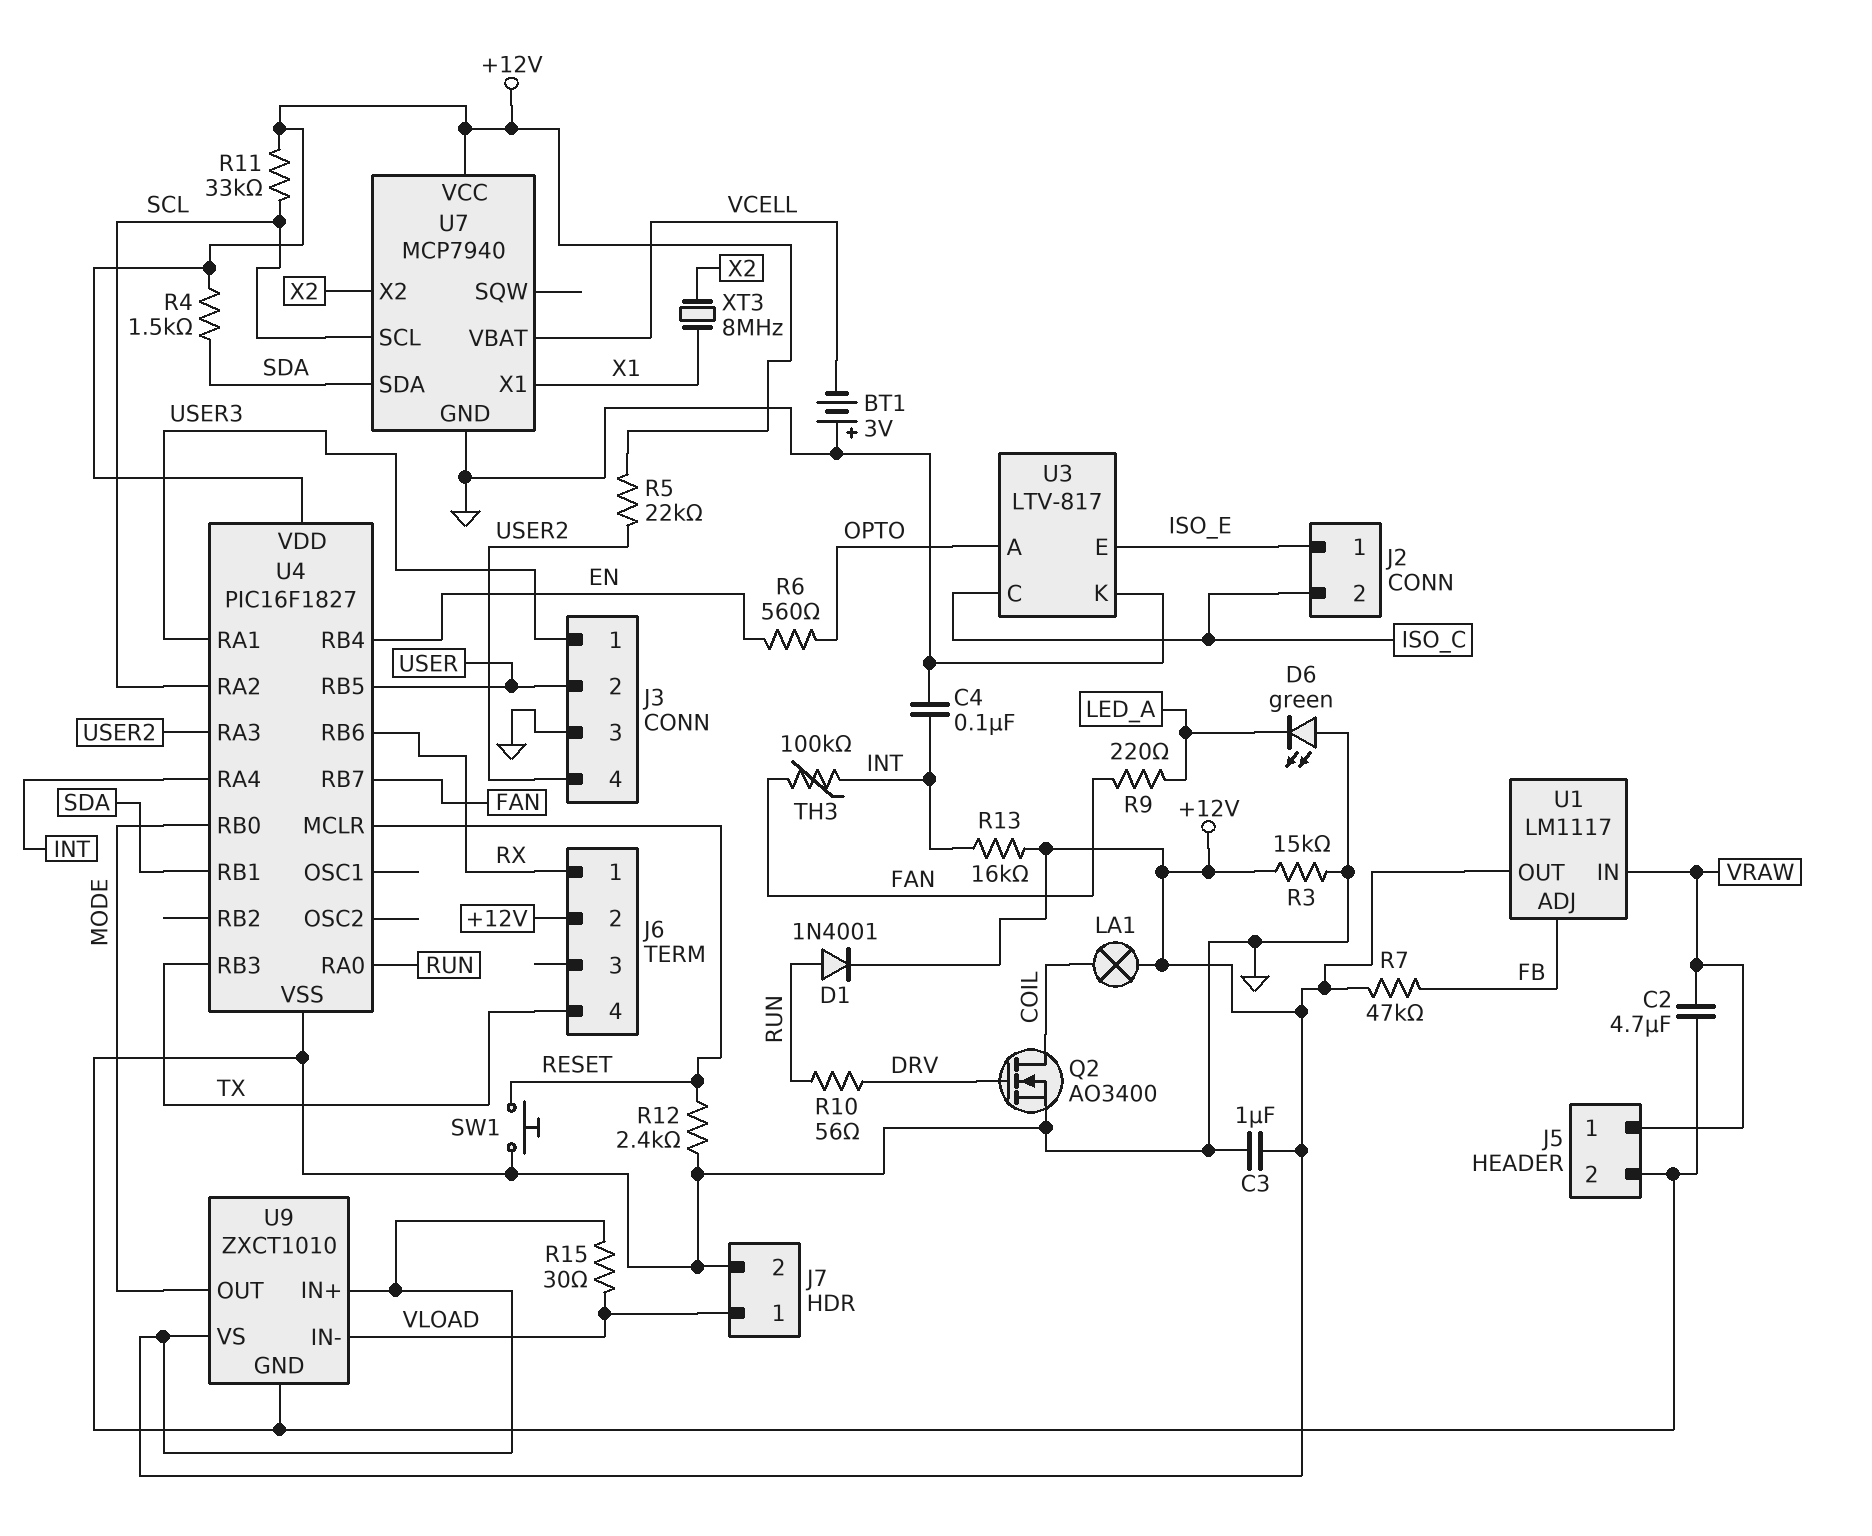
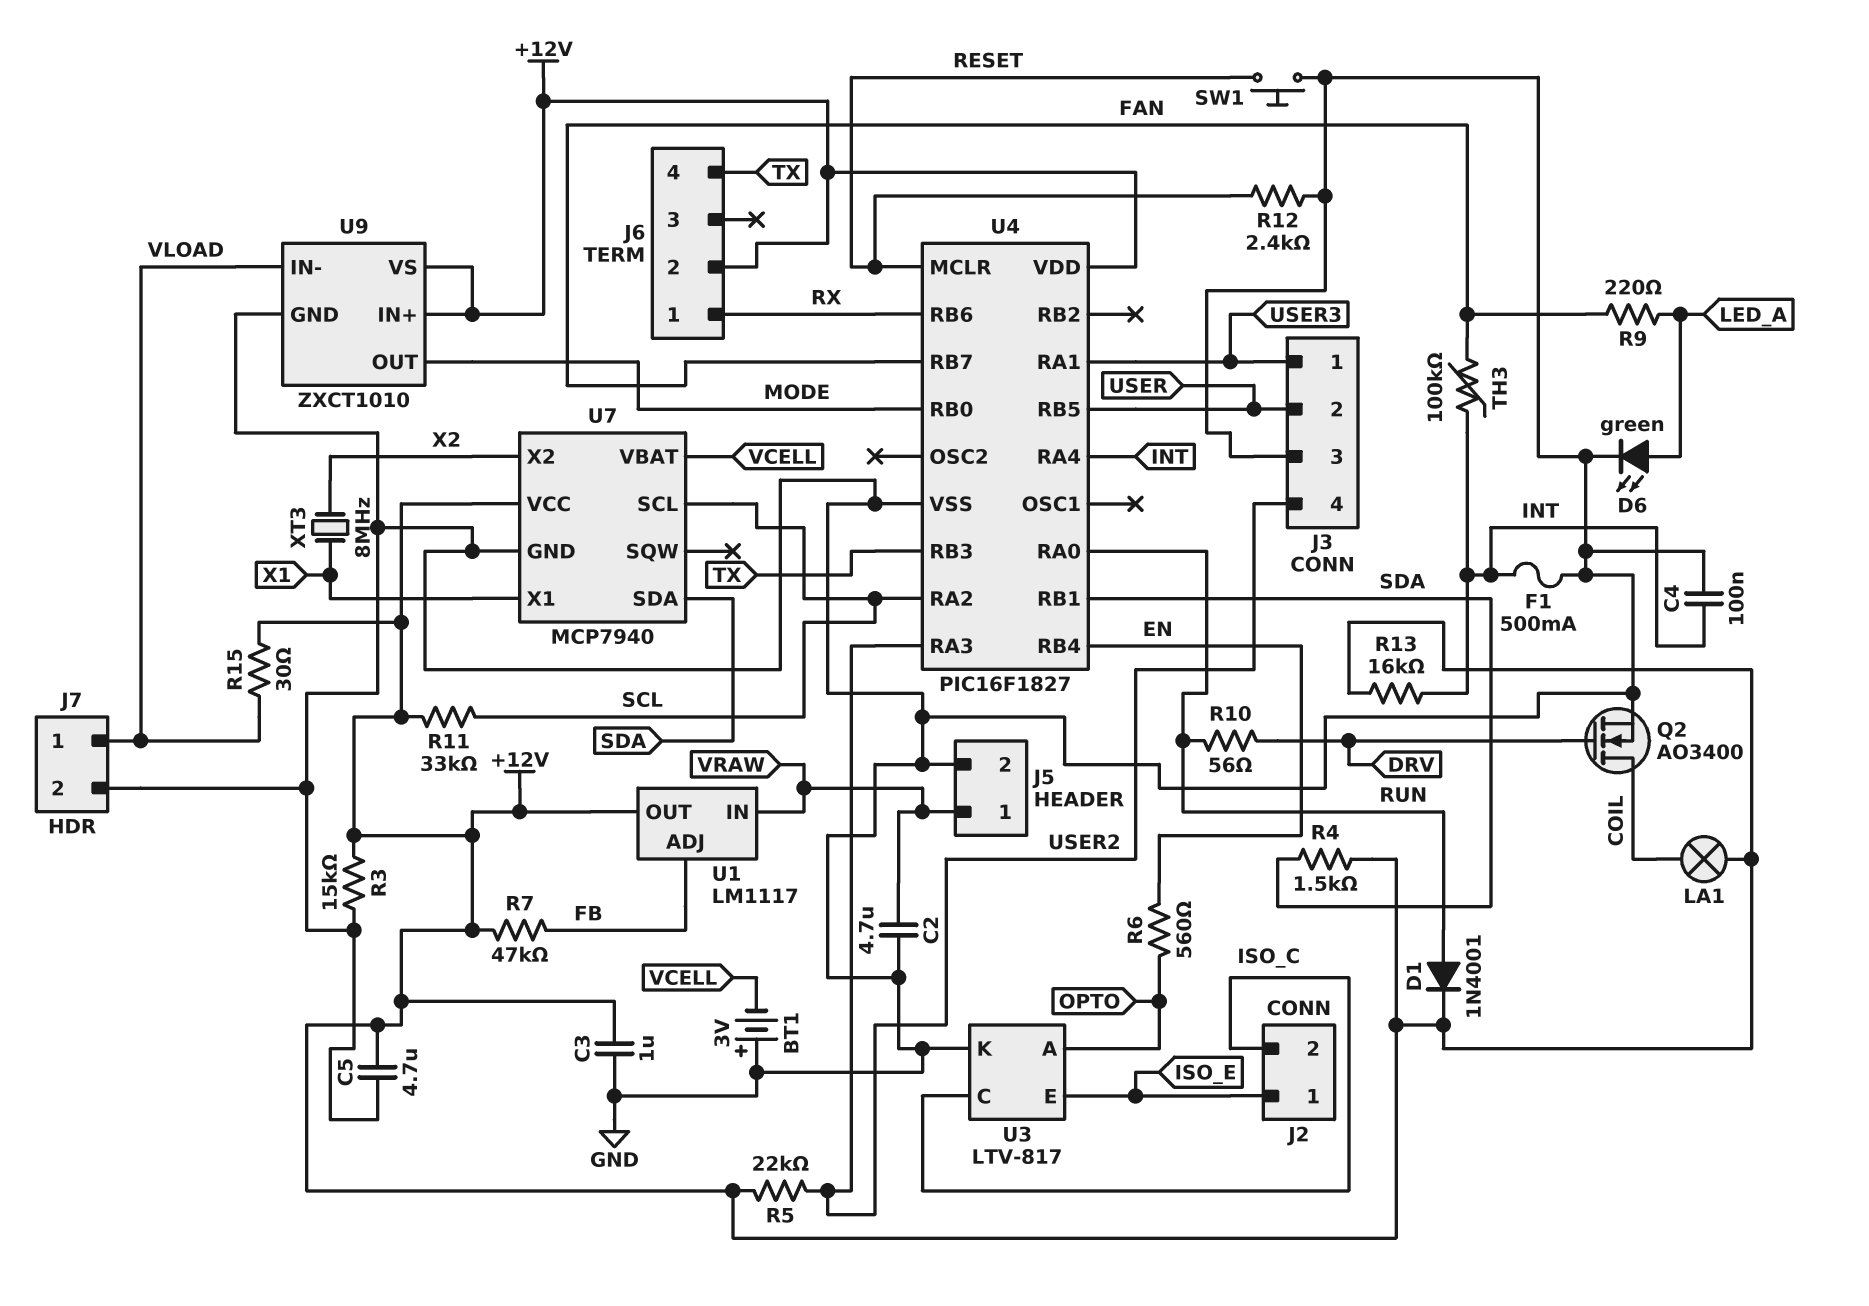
C5: none -> 4.7uF (+12V, GND)
D6: LED green (A GND, K LED_A) -> LED green (A LED_A, K GND)
F1: none -> 500mA (GND, INT)

